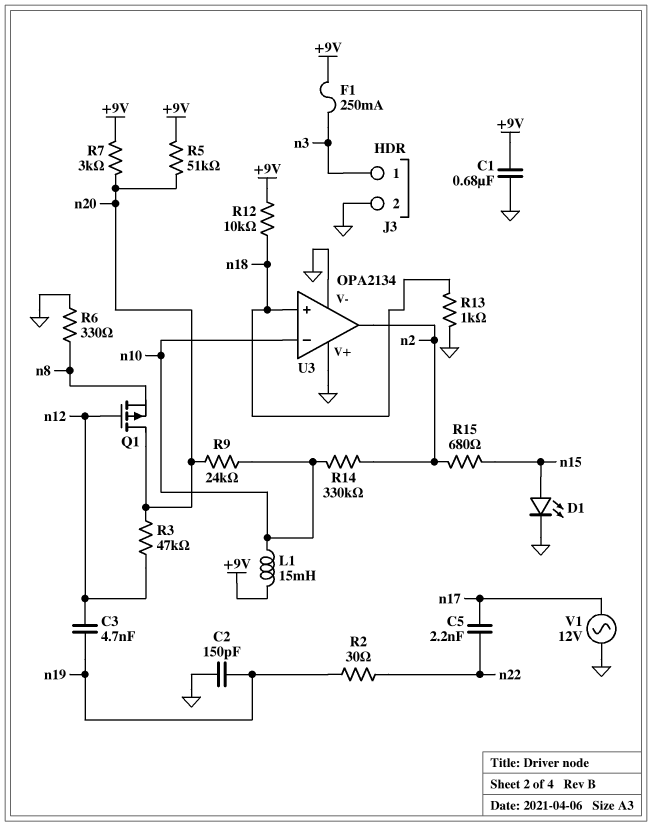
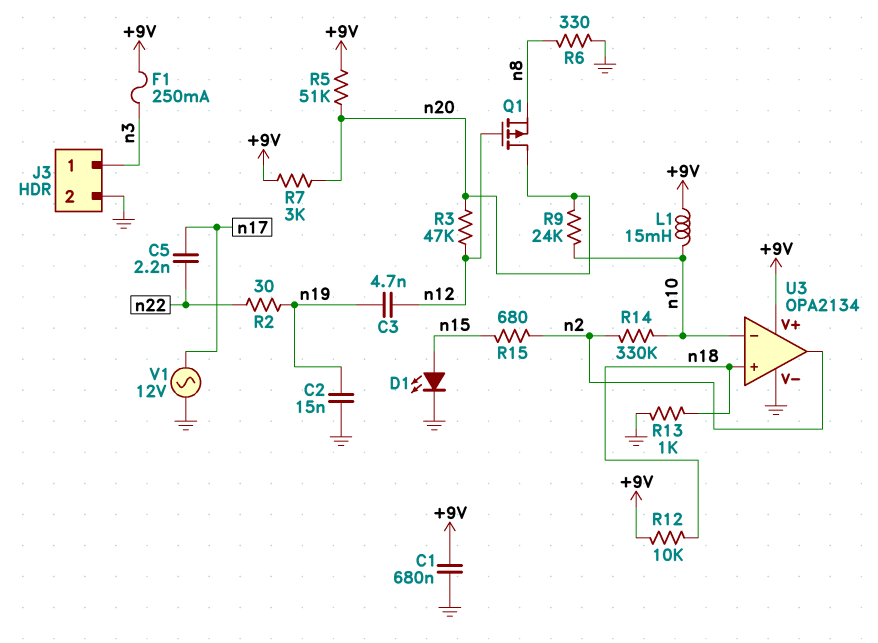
C2: 150pF (GND, n19) -> 15nF (GND, n19)
U3 pin V+: GND -> +9V

